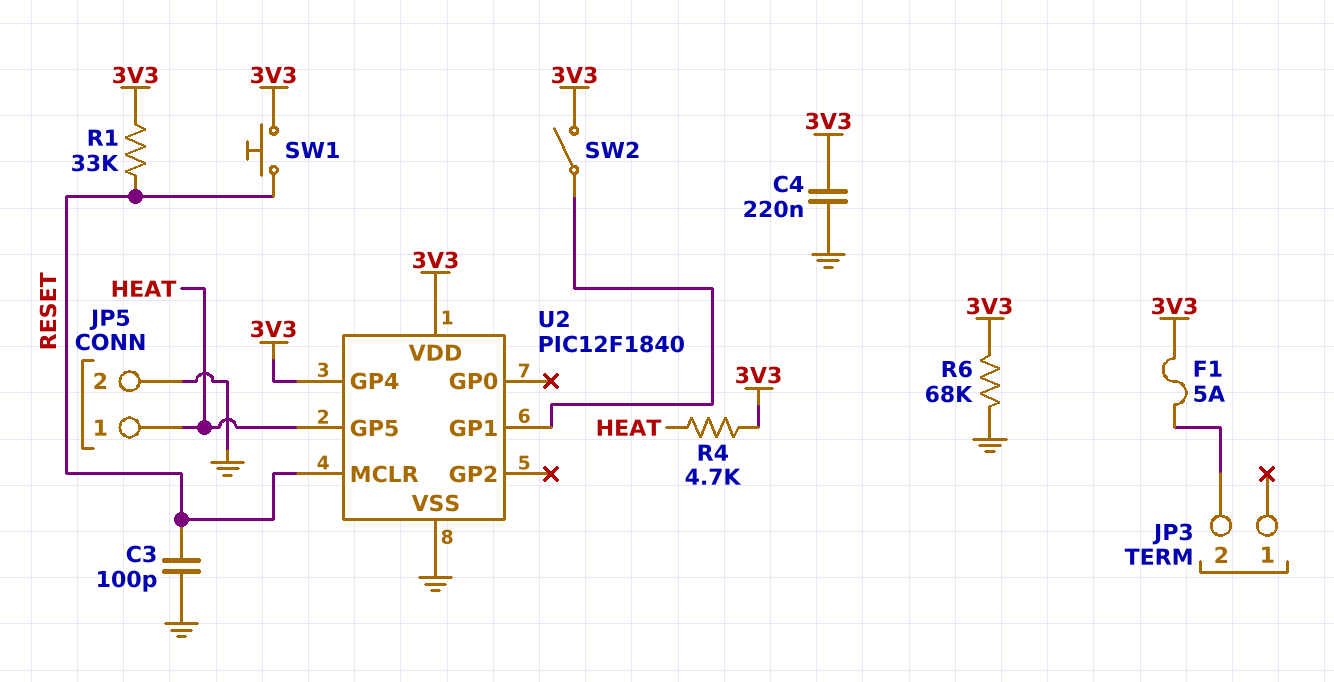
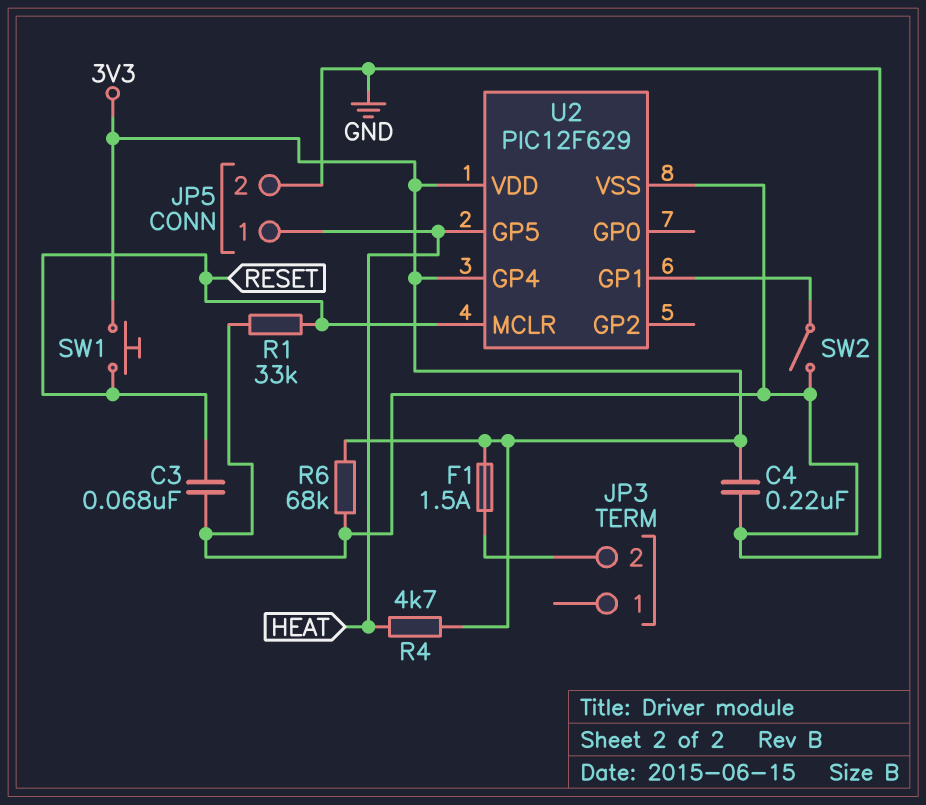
C3: 100pF (GND, RESET) -> 68nF (GND, RESET)
F1: 5A (3V3, JP3/2) -> 1.5A (3V3, JP3/2)
R1: 33k (3V3, RESET) -> 33k (GND, RESET)
SW2: switch (3V3, U2/GP1) -> switch (GND, U2/GP1)
U2: PIC12F1840 -> PIC12F629

